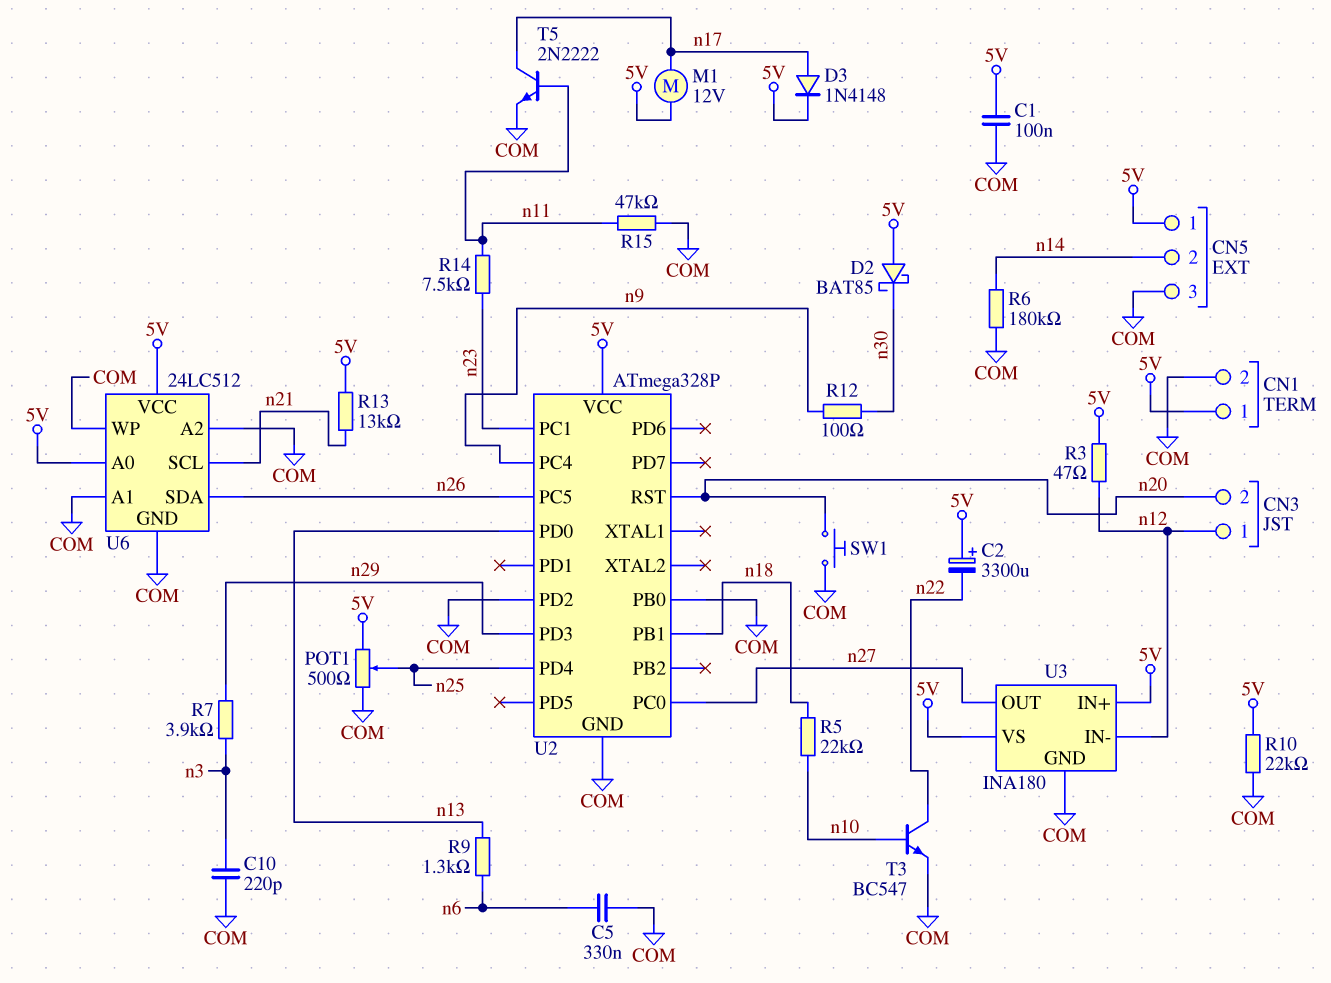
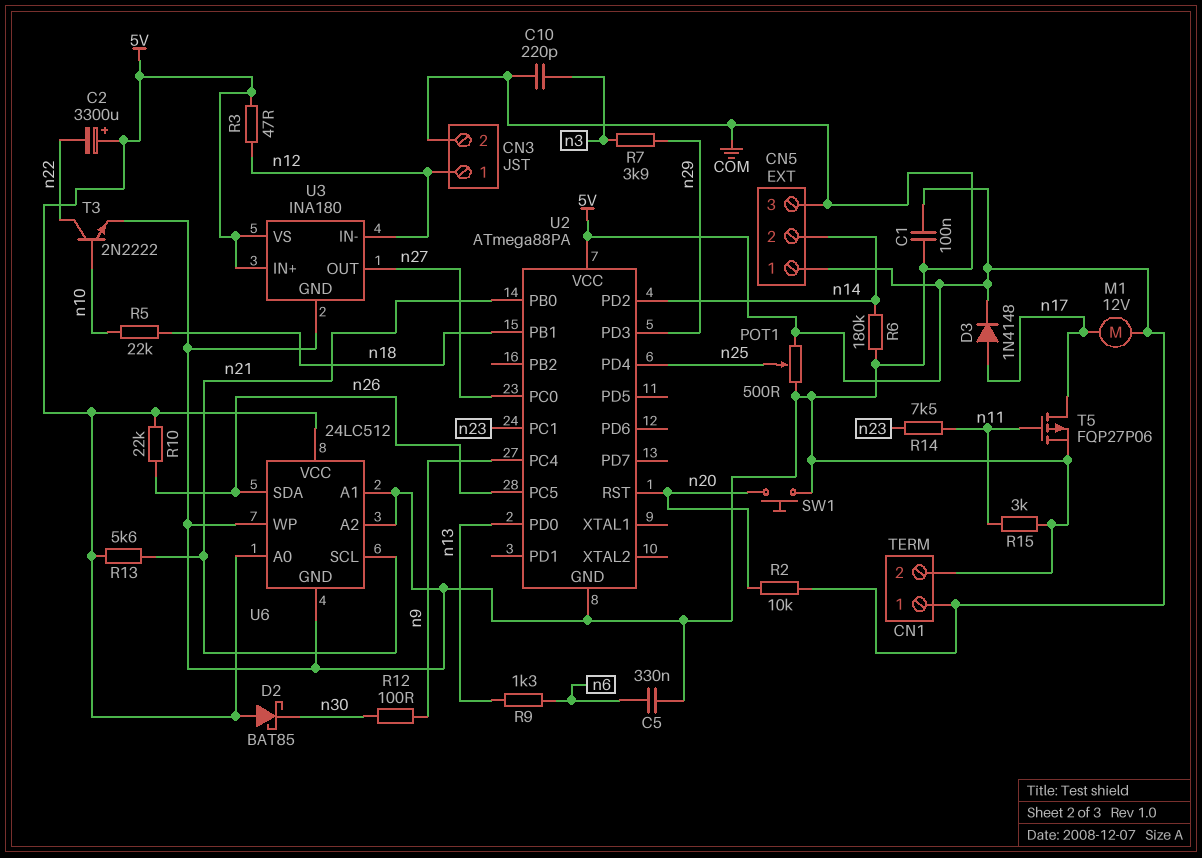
CN3 pin 2: n20 -> COM
R2: none -> 10k (5V, n20)
R10: 22k (5V, COM) -> 22k (5V, n26)
R13: 13k (5V, n21) -> 5.6k (5V, n21)
R15: 47k (COM, n11) -> 3k (COM, n11)
T3: NPN BC547 (B n10, C n22, E COM) -> NPN 2N2222 (B n10, C n22, E COM)
T5: NPN 2N2222 (B n11, C n17, E COM) -> PMOS FQP27P06 (G n11, D n17, S COM)
U2: ATmega328P -> ATmega88PA
U2 pin PB0: COM -> n21
U2 pin PD2: COM -> n14

